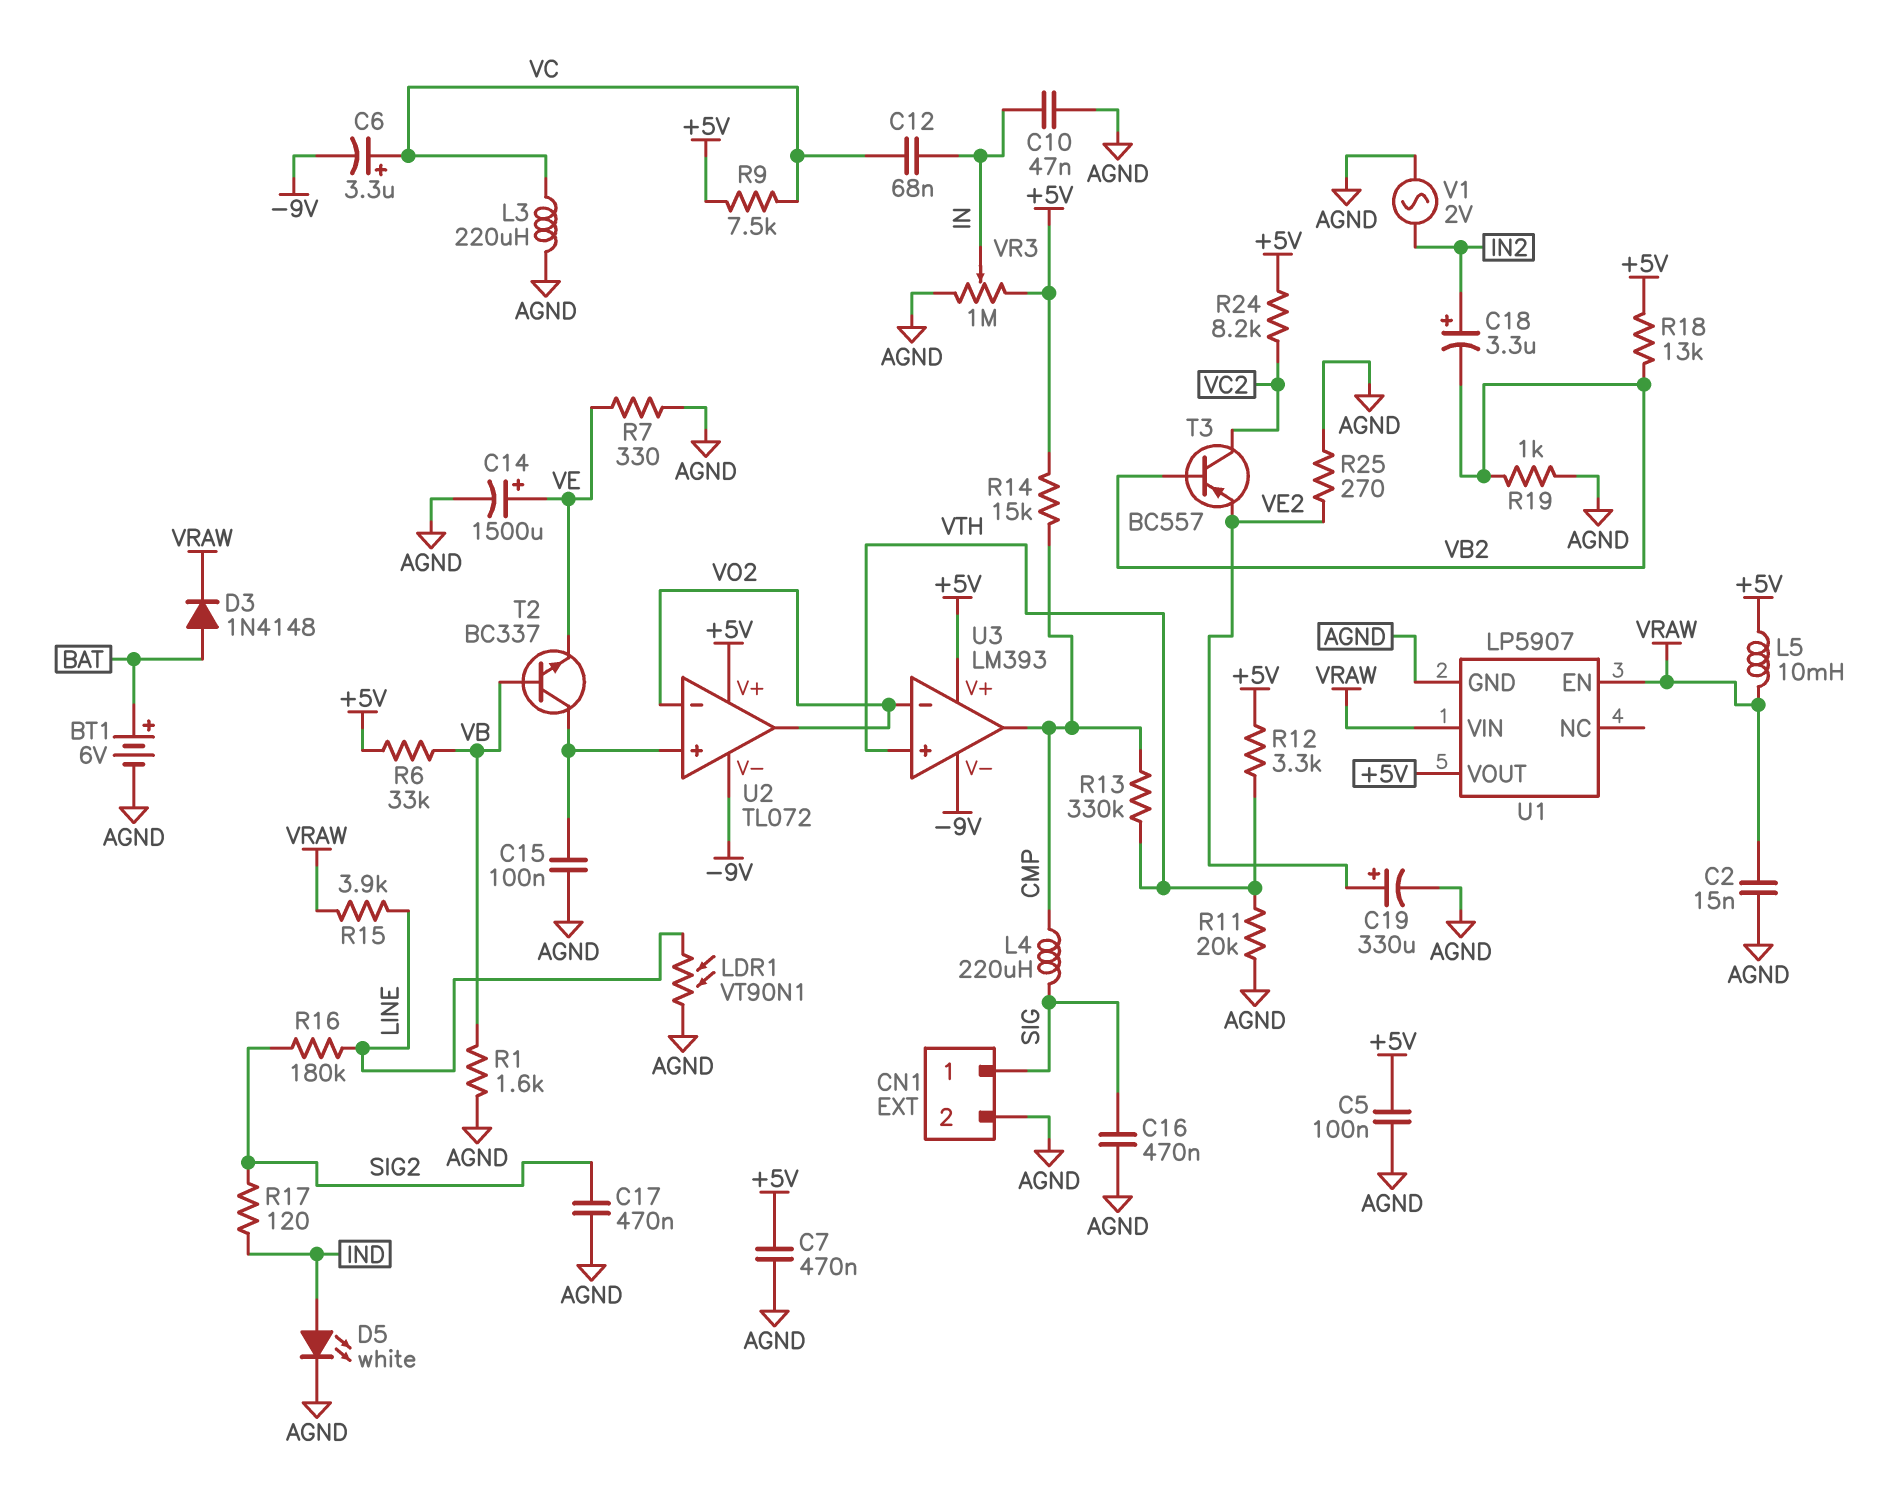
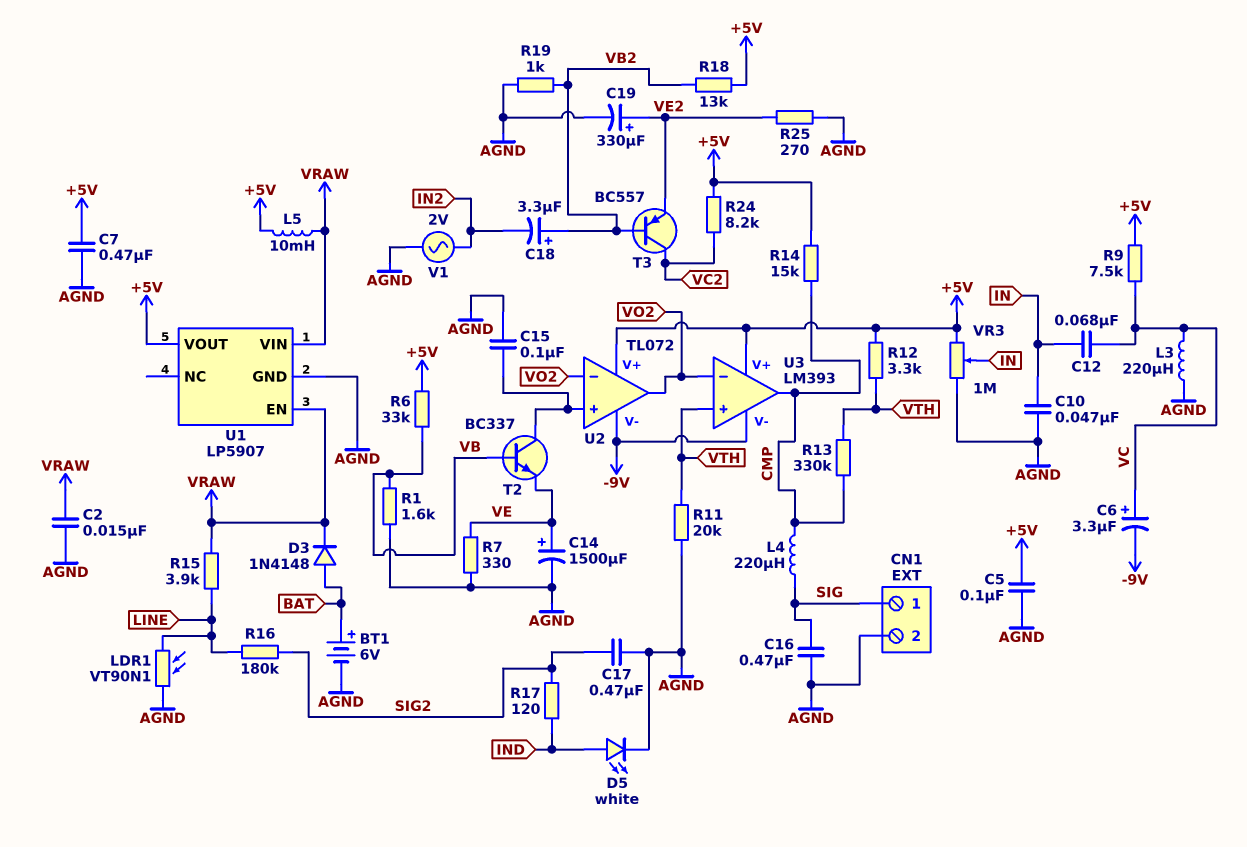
C18: 3.3uF (plus IN2, minus VB2) -> 3.3uF (plus VB2, minus IN2)

